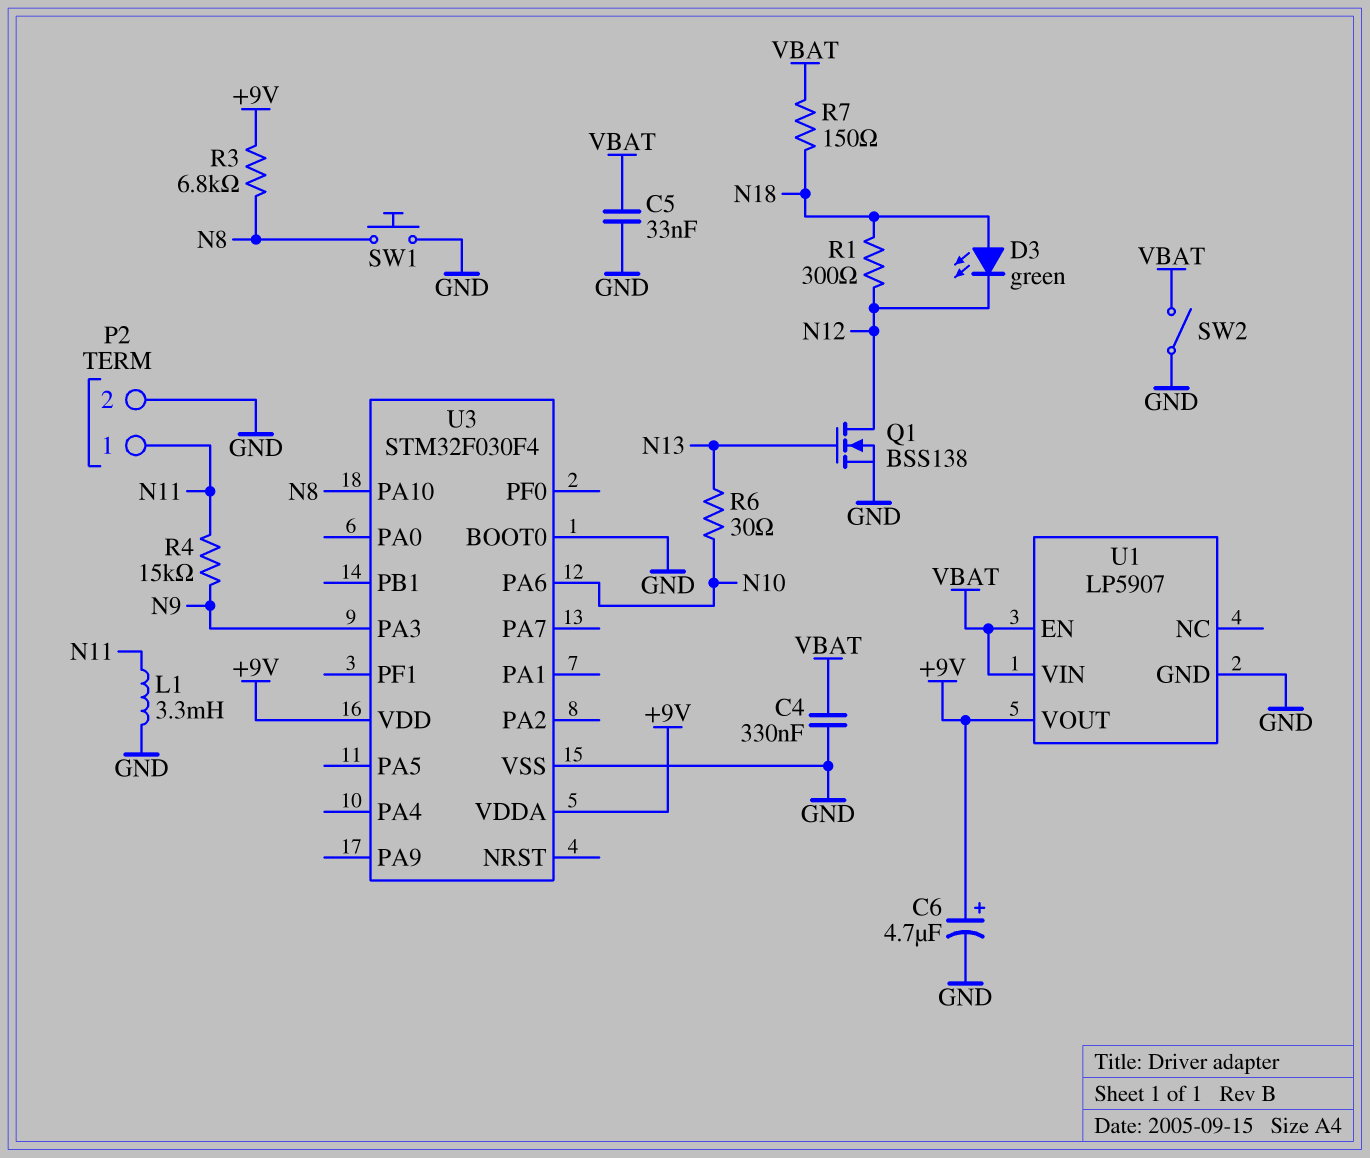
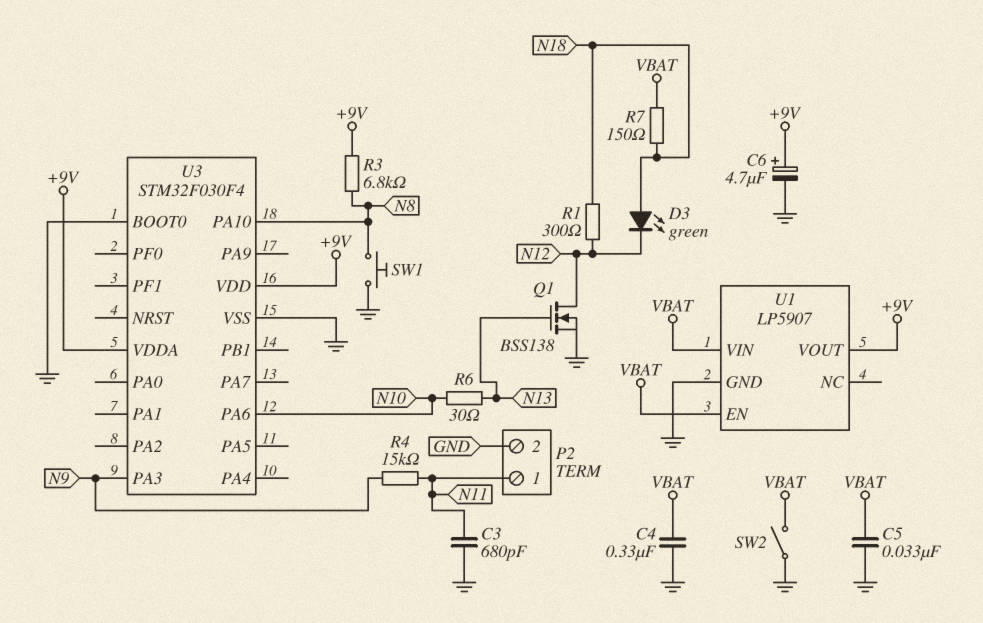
C3: none -> 680pF (GND, N11)
L1: 3.3mH (GND, N11) -> none

